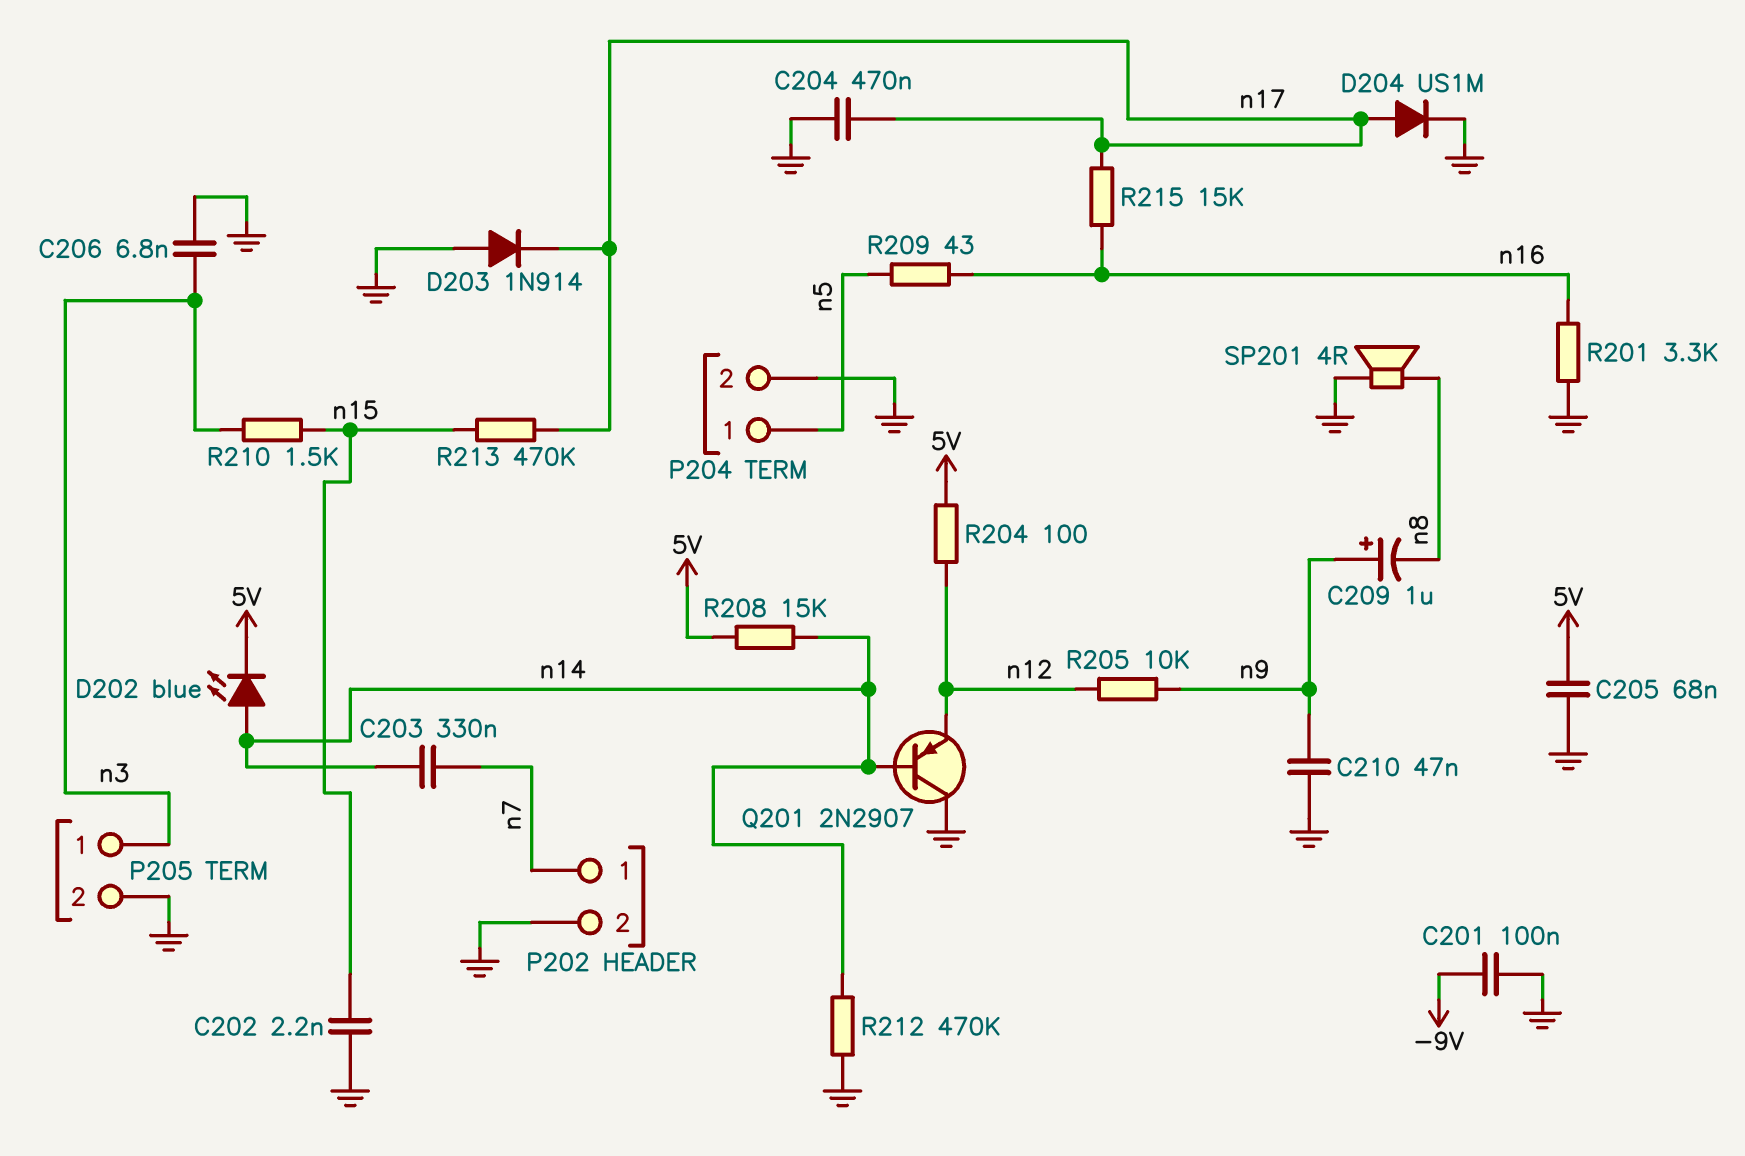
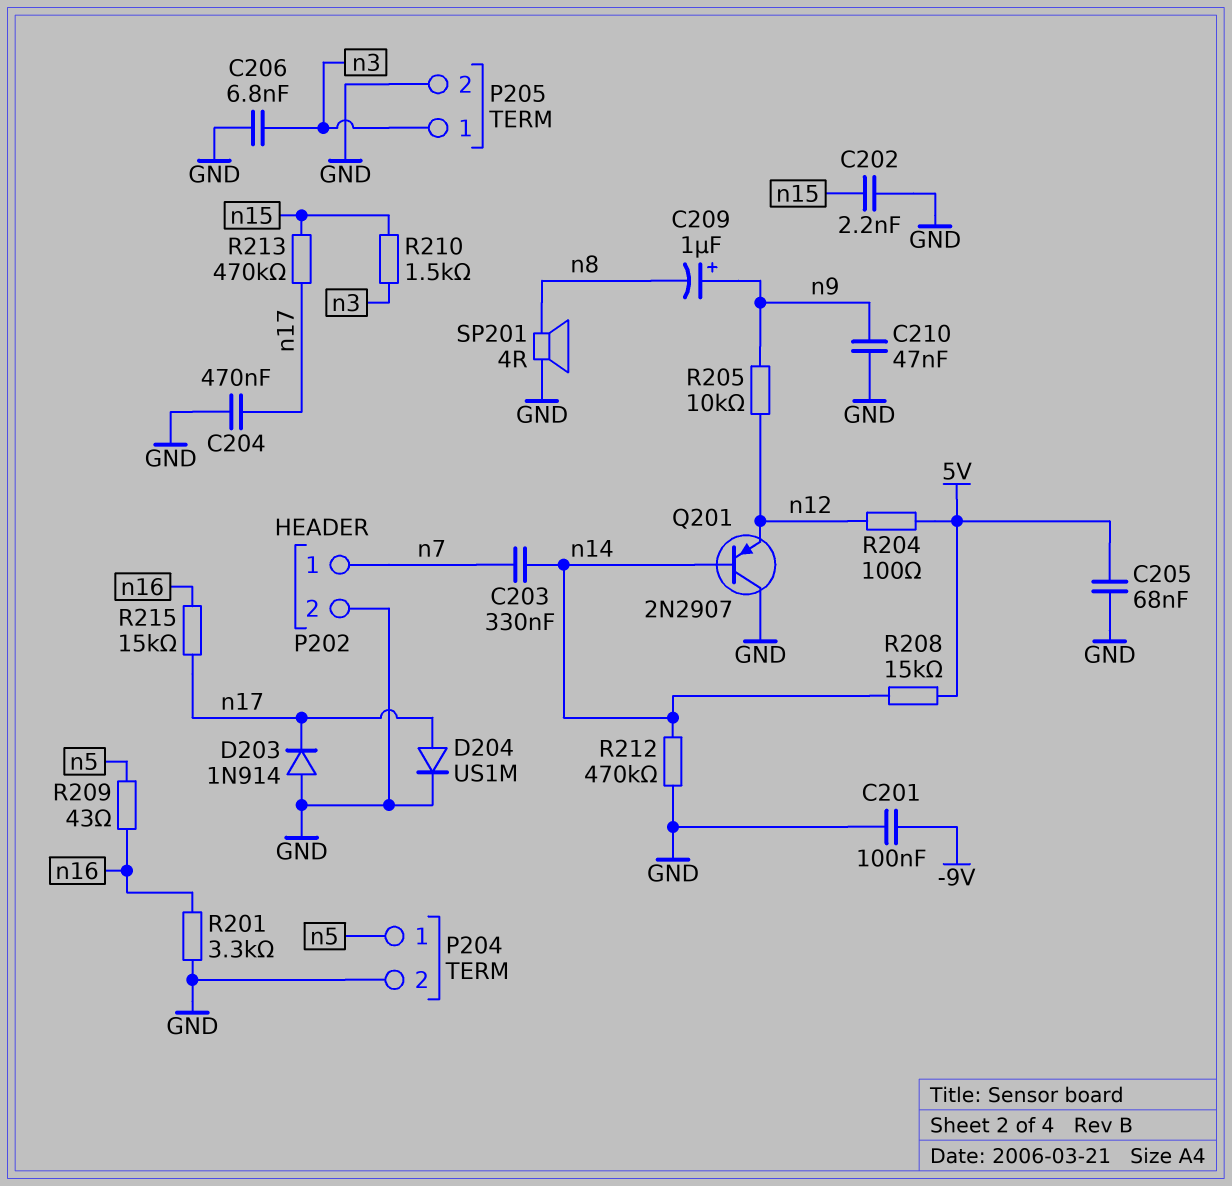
D202: LED blue (A n14, K 5V) -> none

